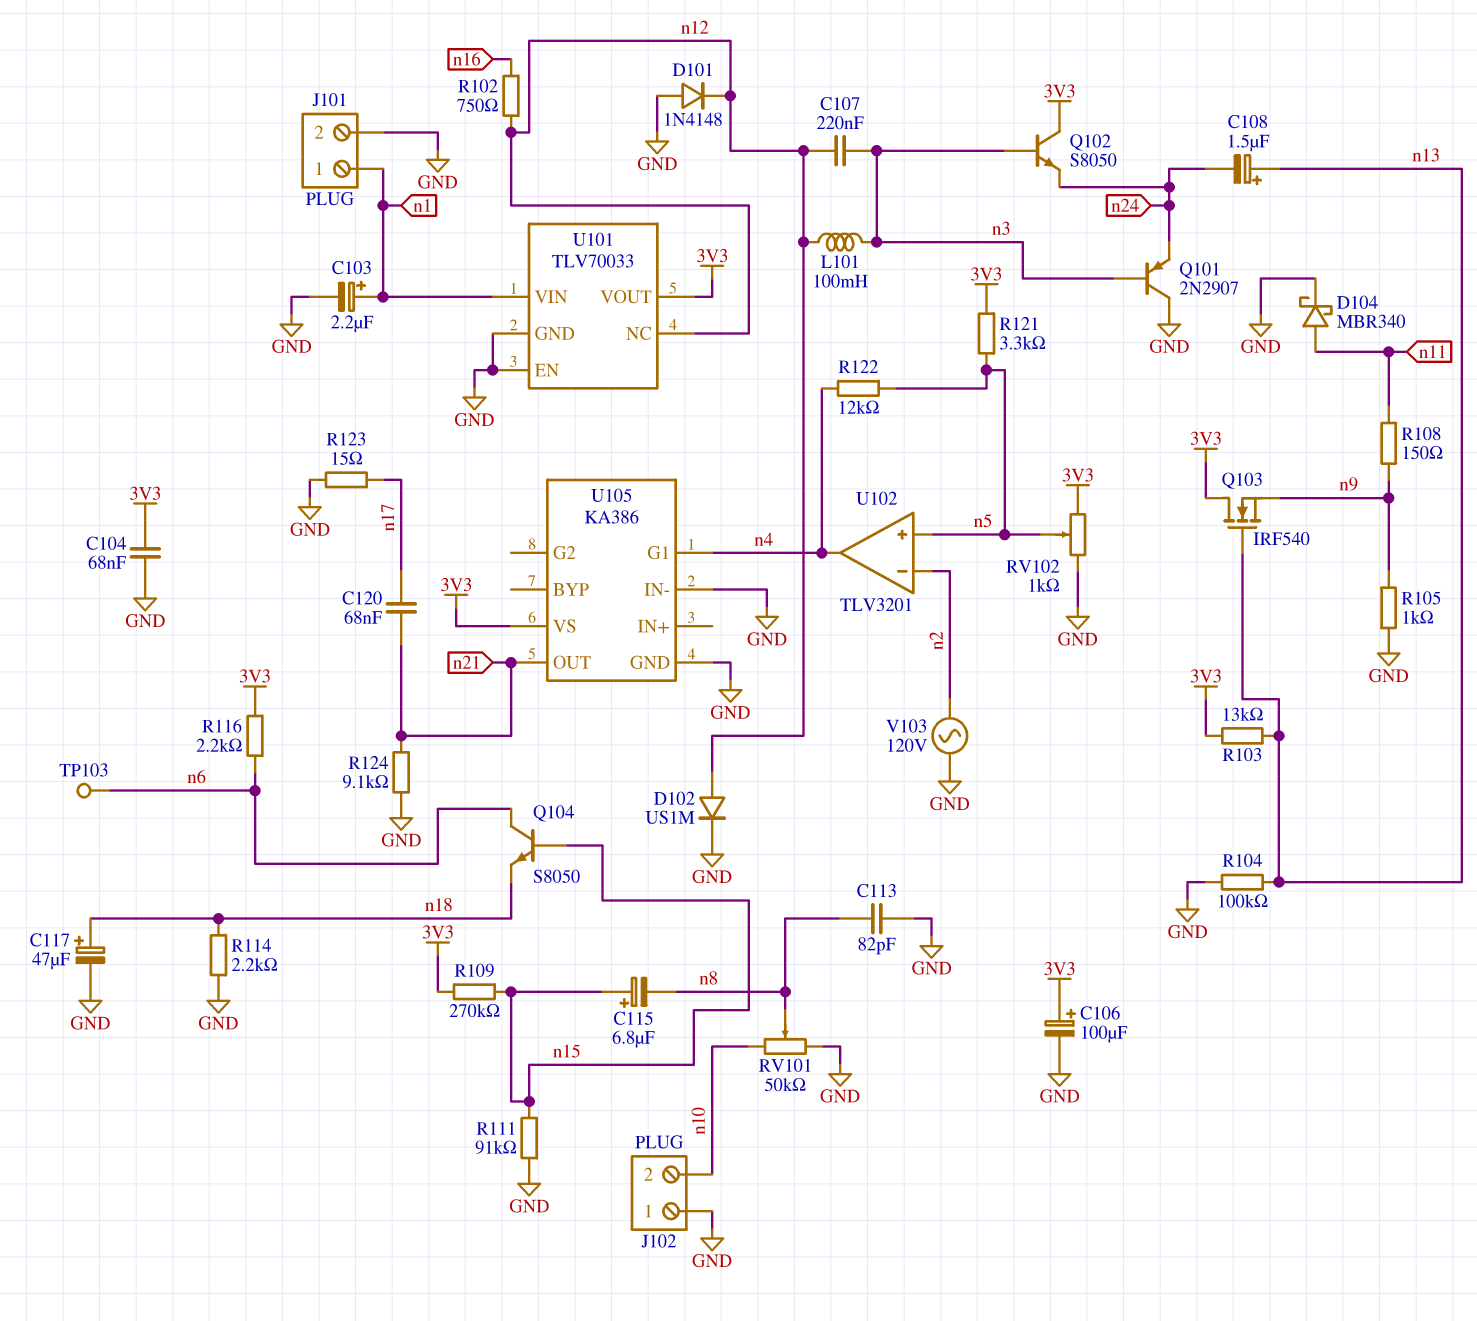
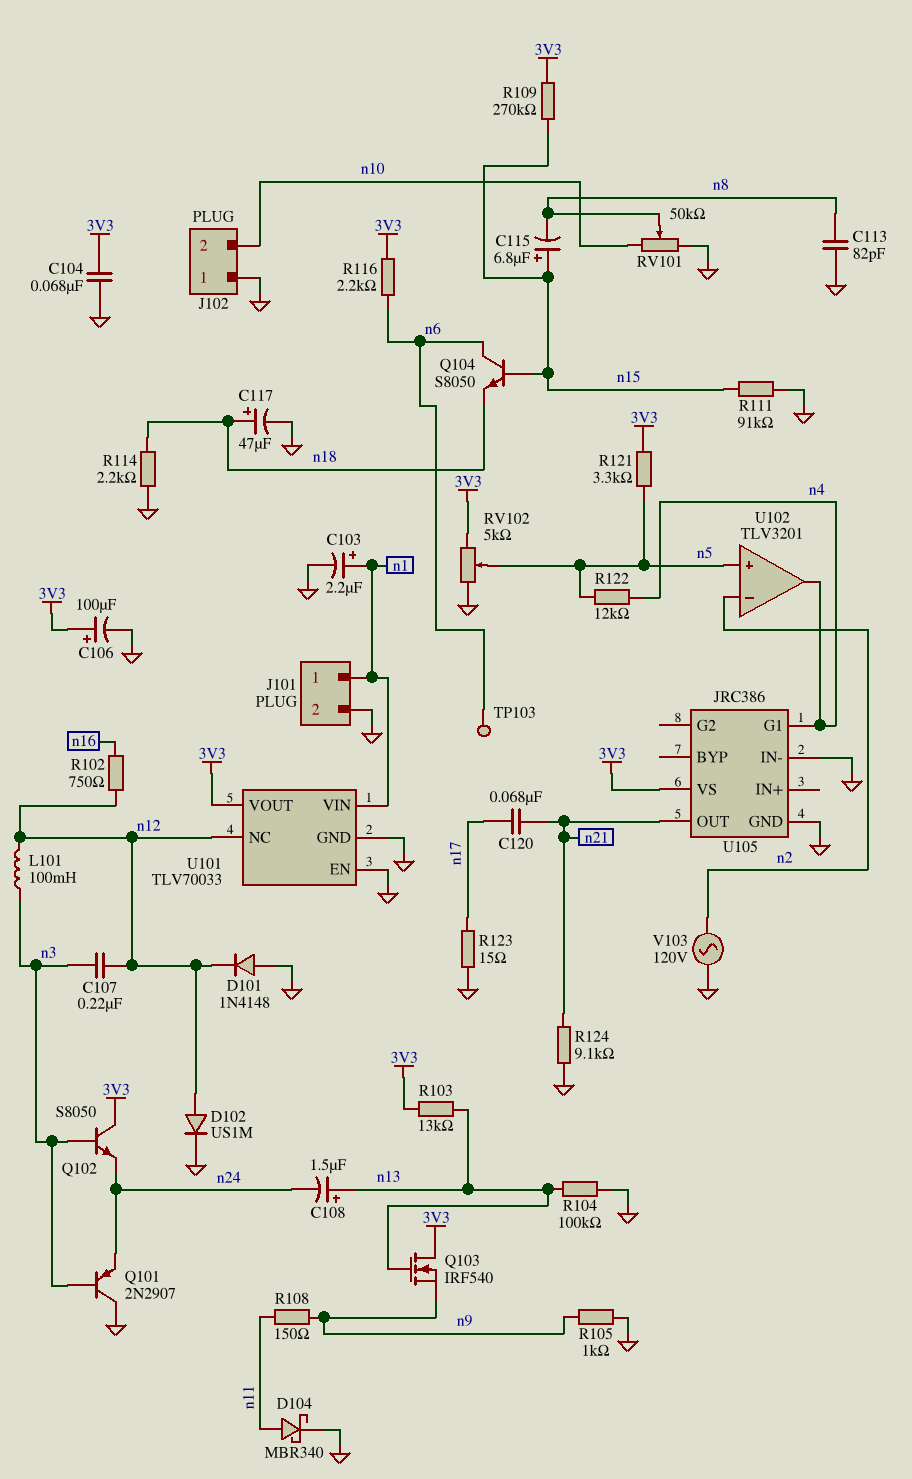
RV102: 1k (3V3, GND, wiper n5) -> 5k (3V3, GND, wiper n5)
U105: KA386 -> JRC386

